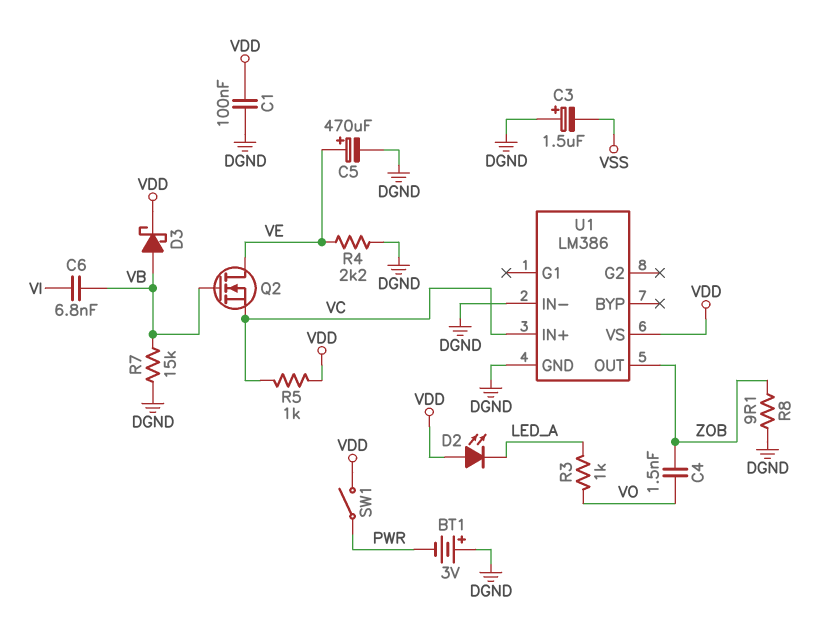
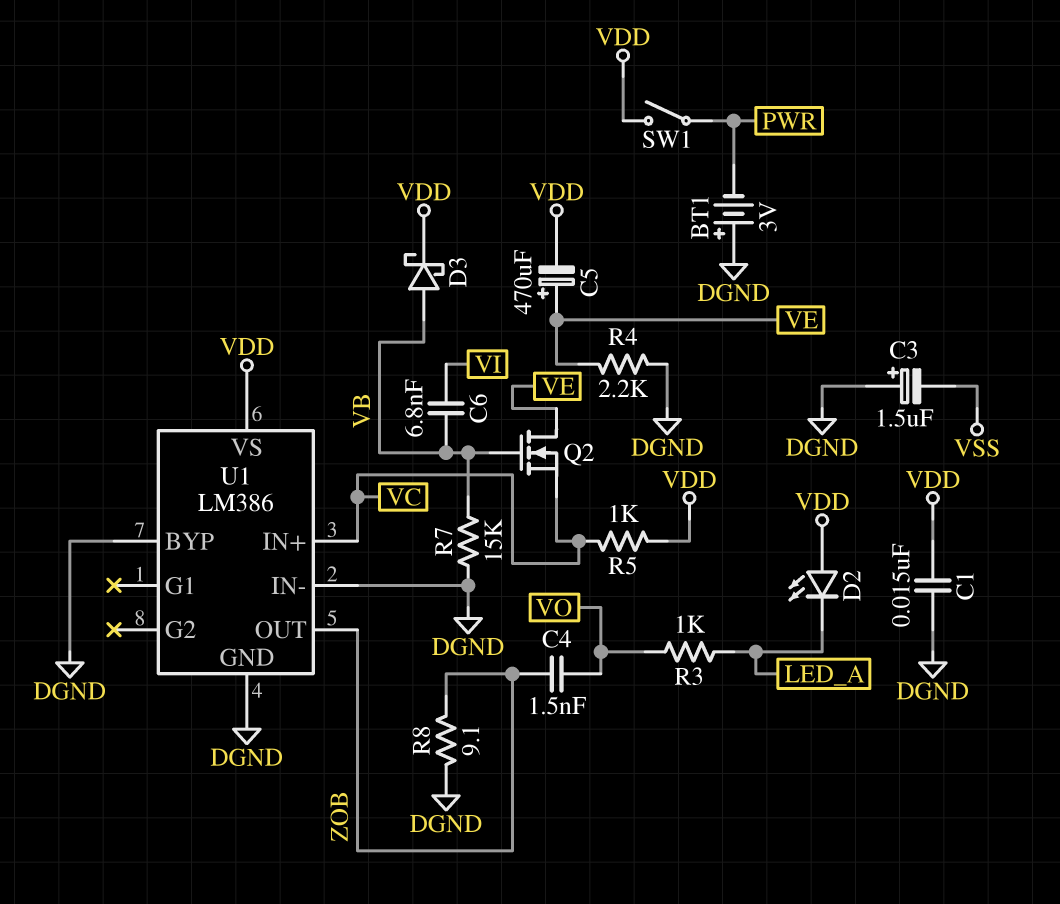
C1: 100nF (DGND, VDD) -> 15nF (DGND, VDD)
C5: 470uF (plus VE, minus DGND) -> 470uF (plus VE, minus VDD)
U1 pin BYP: none -> DGND

